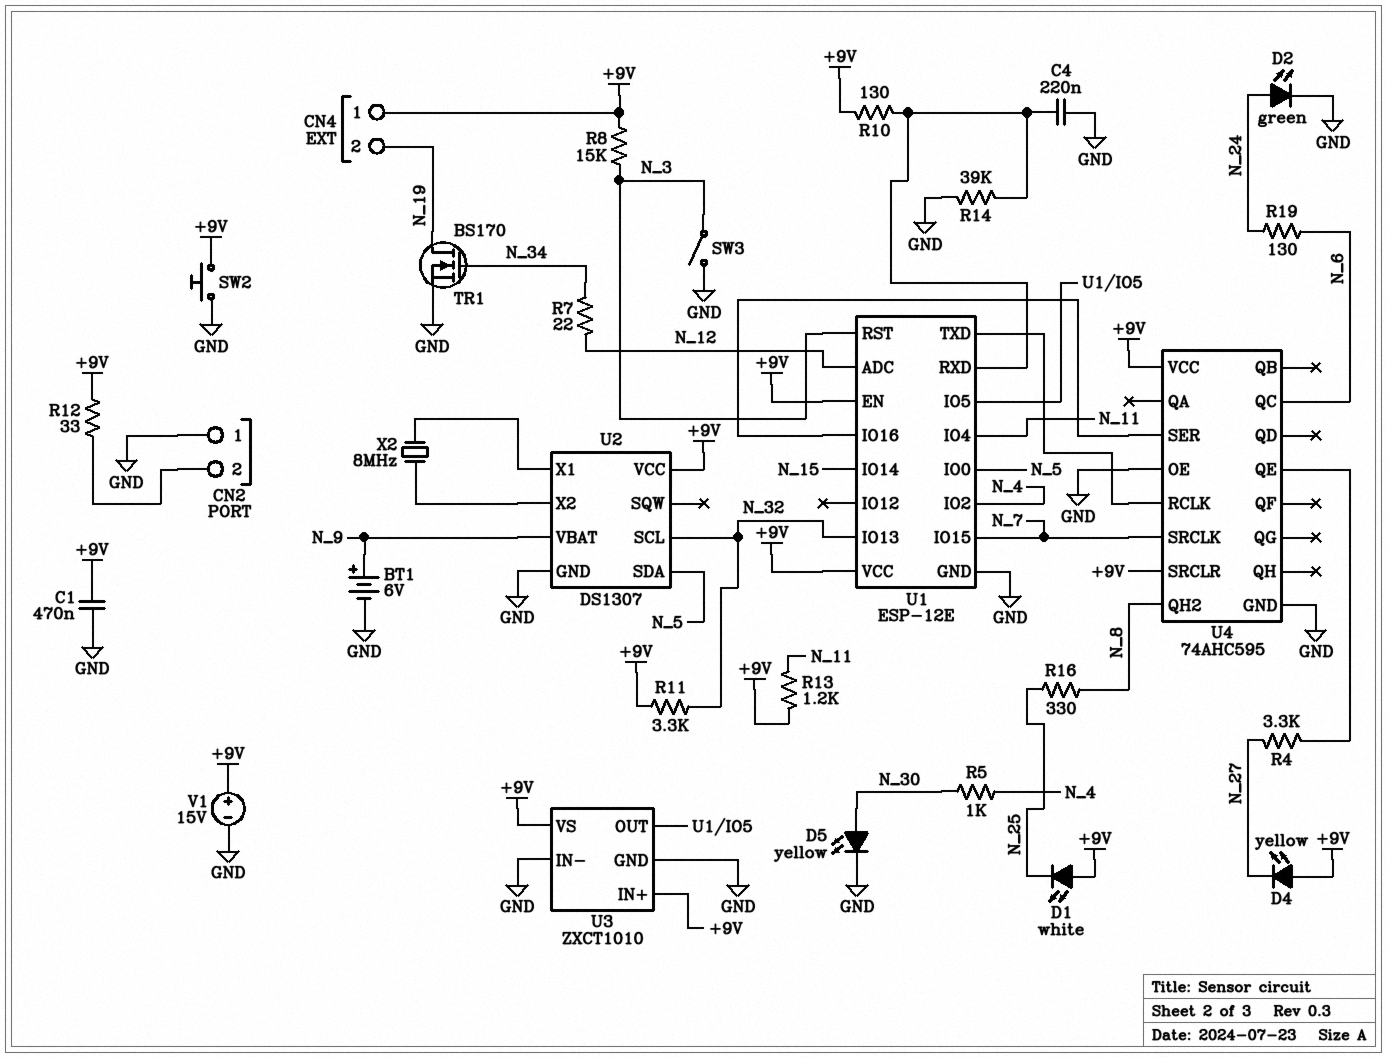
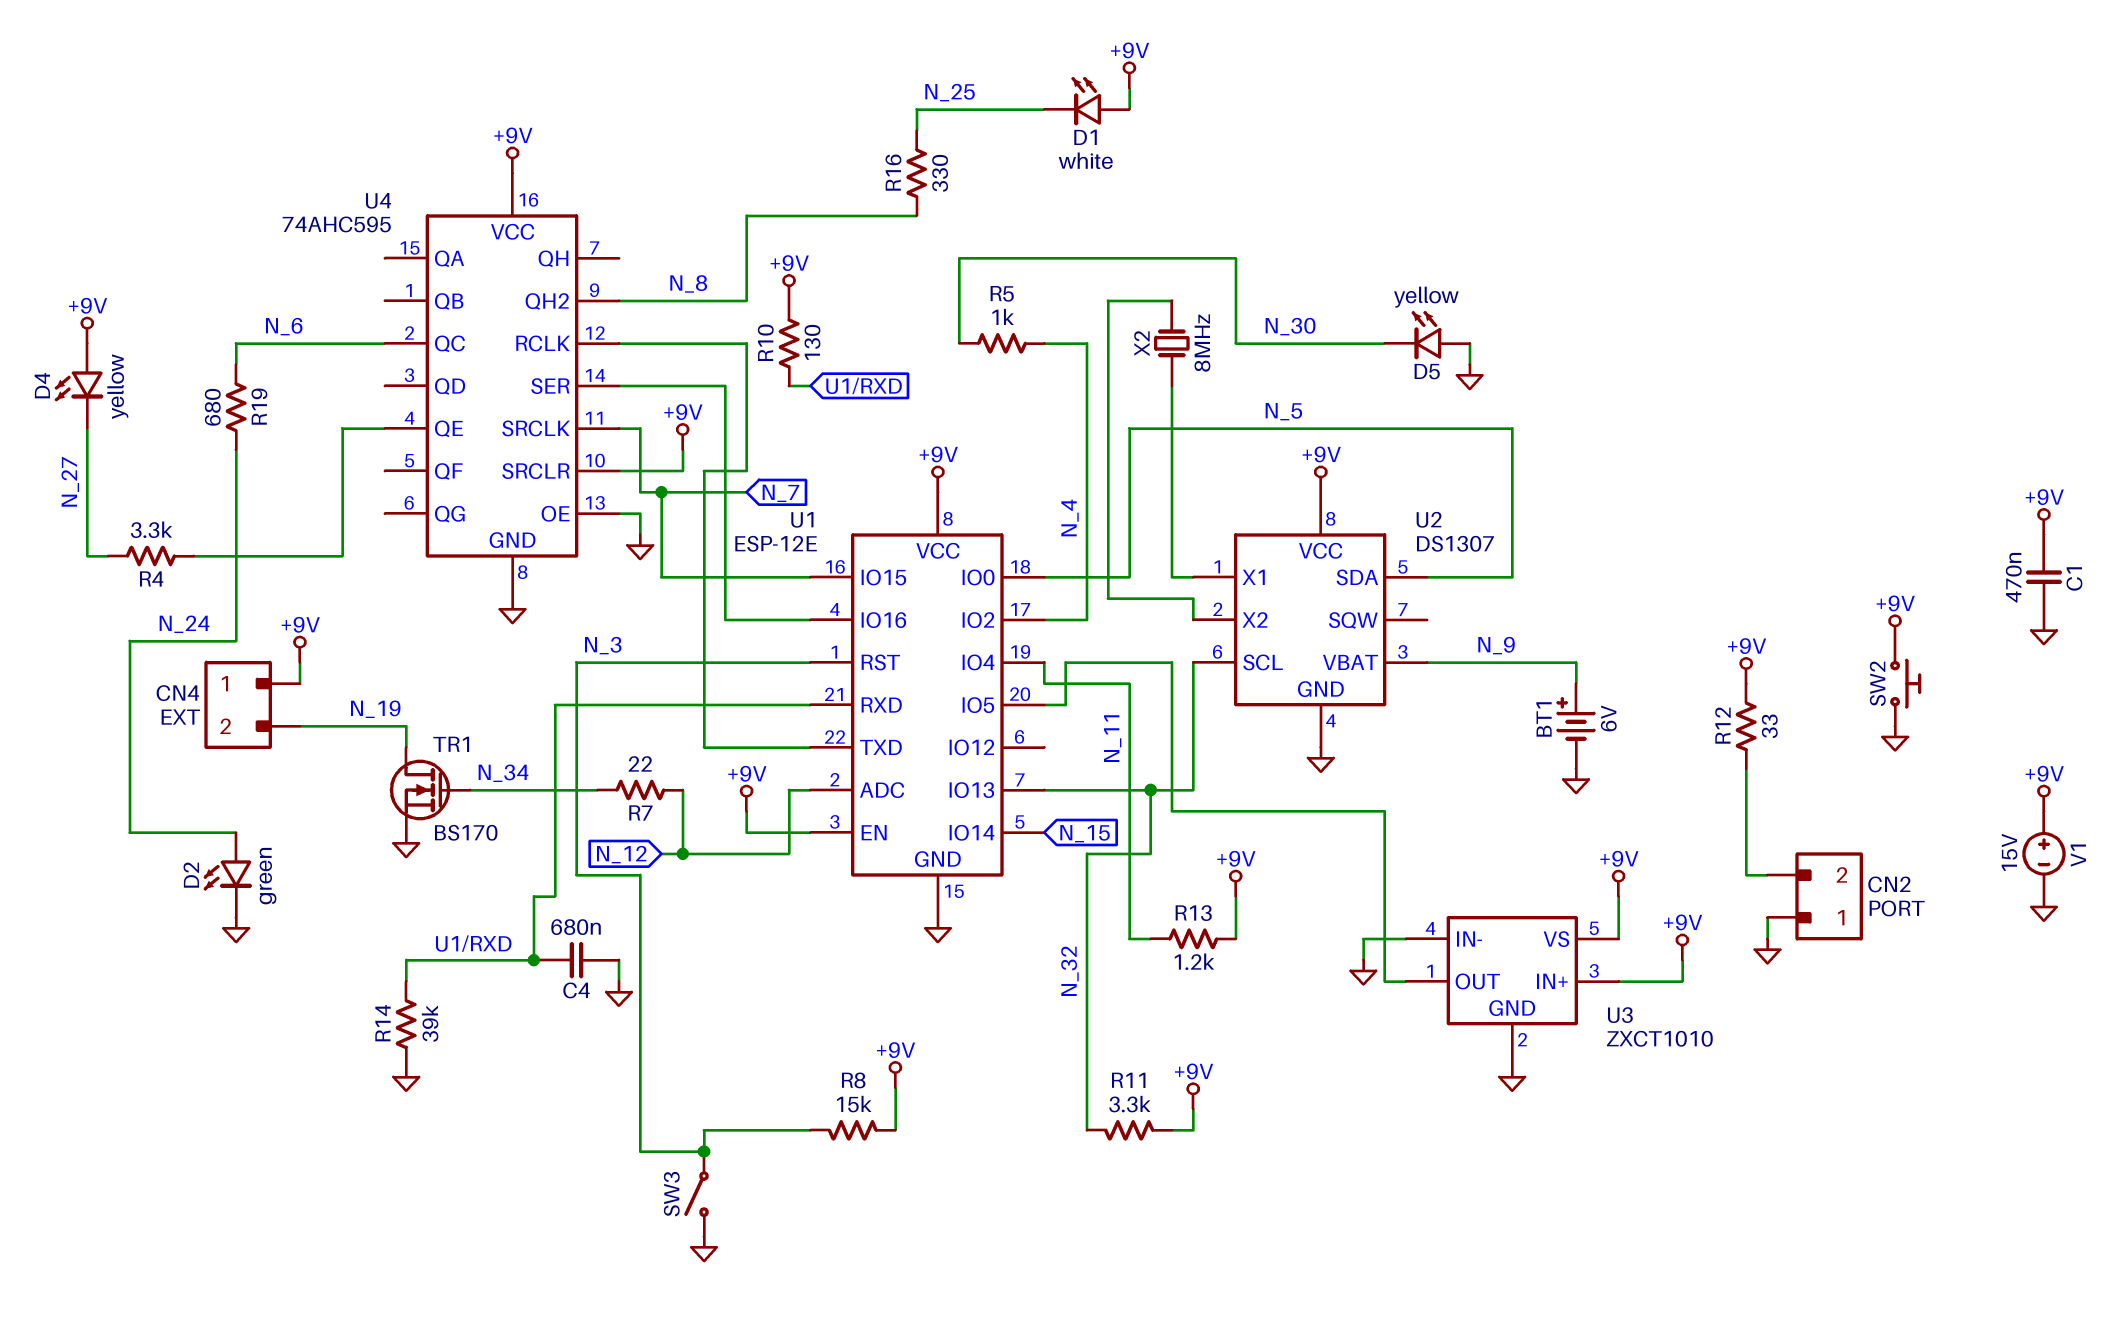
C4: 220nF (GND, U1/RXD) -> 680nF (GND, U1/RXD)
D5: LED yellow (A N_30, K GND) -> LED yellow (A GND, K N_30)
R19: 130 (N_6, N_24) -> 680 (N_6, N_24)

